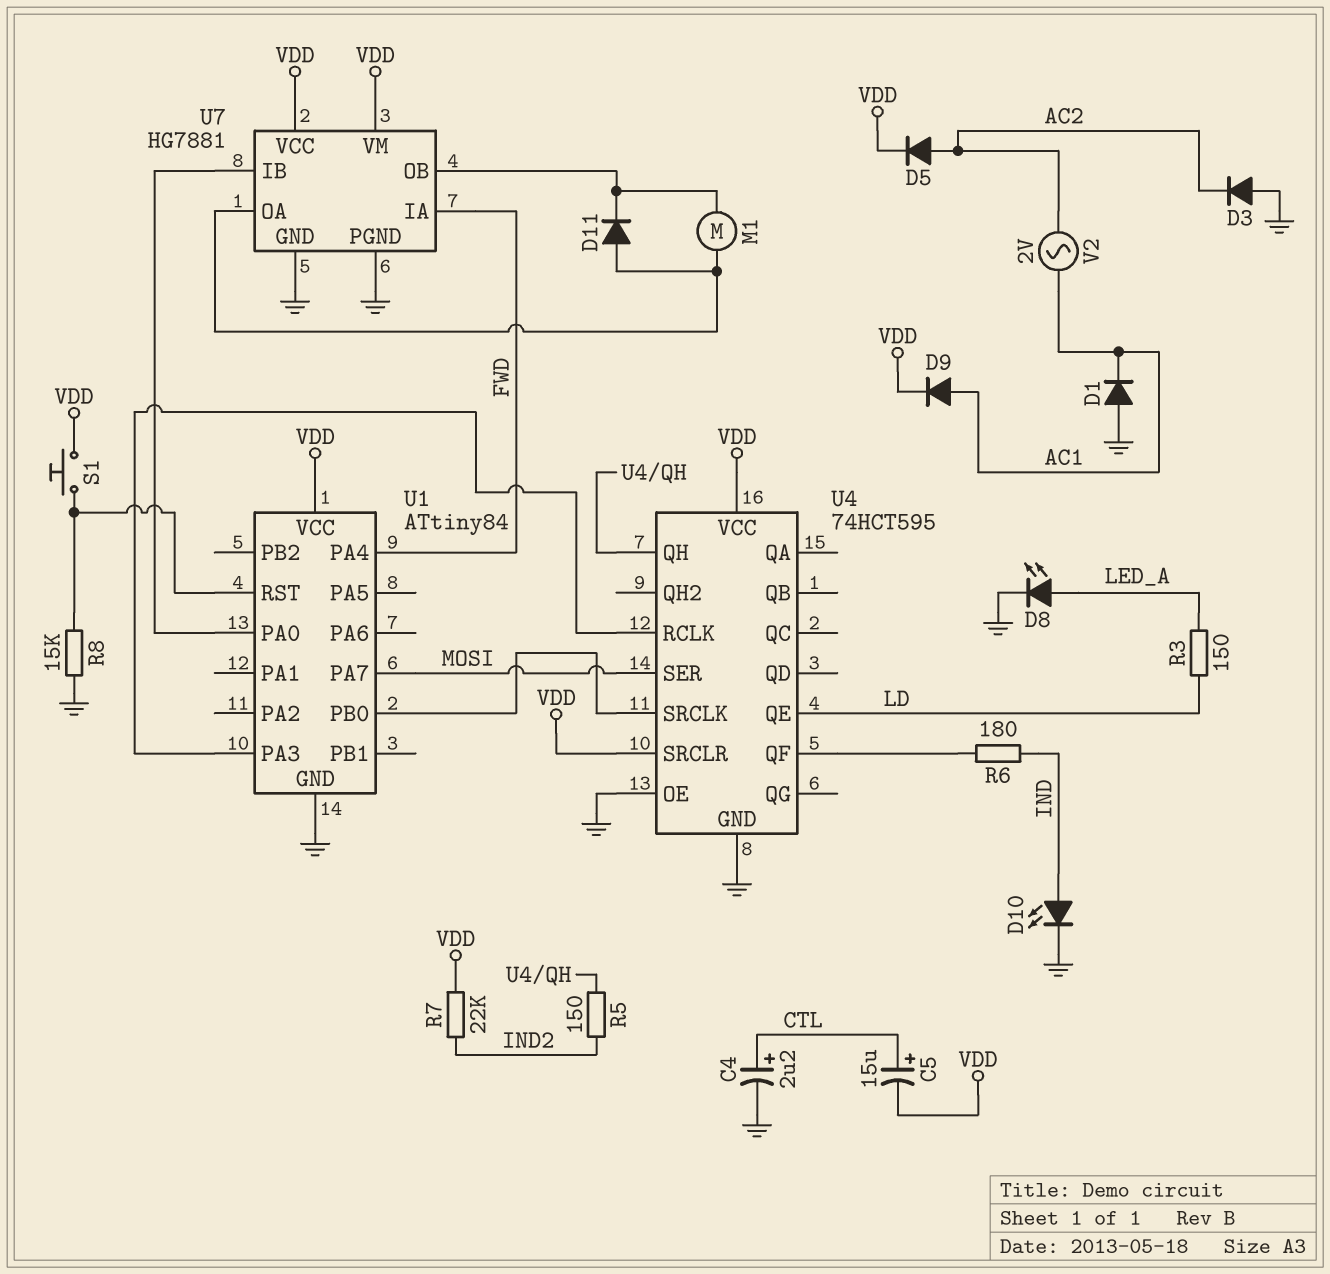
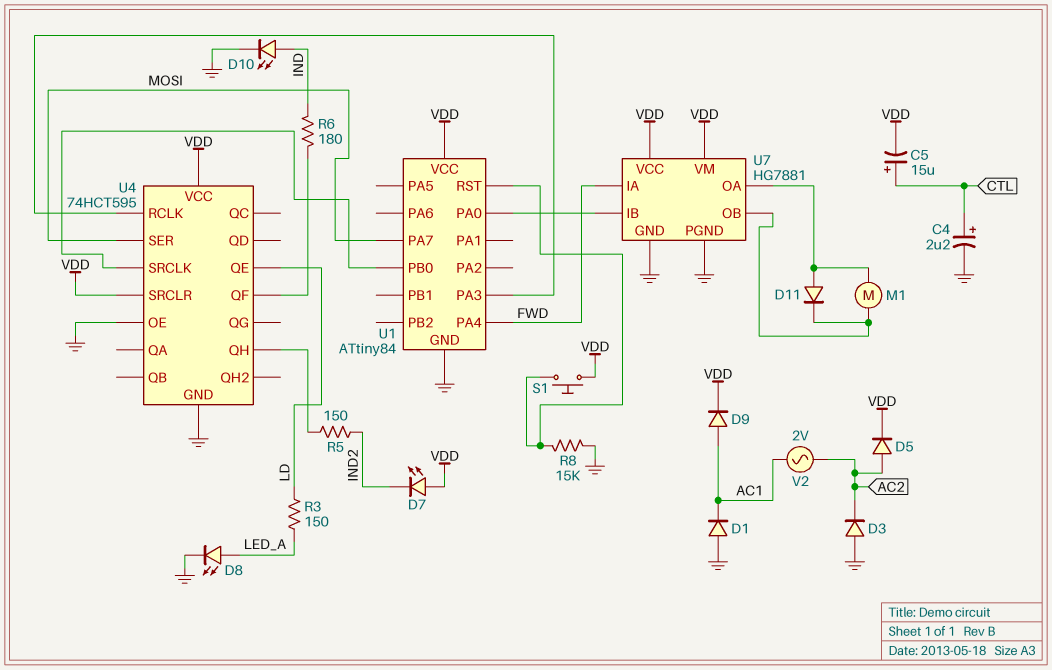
D7: none -> LED (A VDD, K IND2)
R7: 22k (IND2, VDD) -> none

